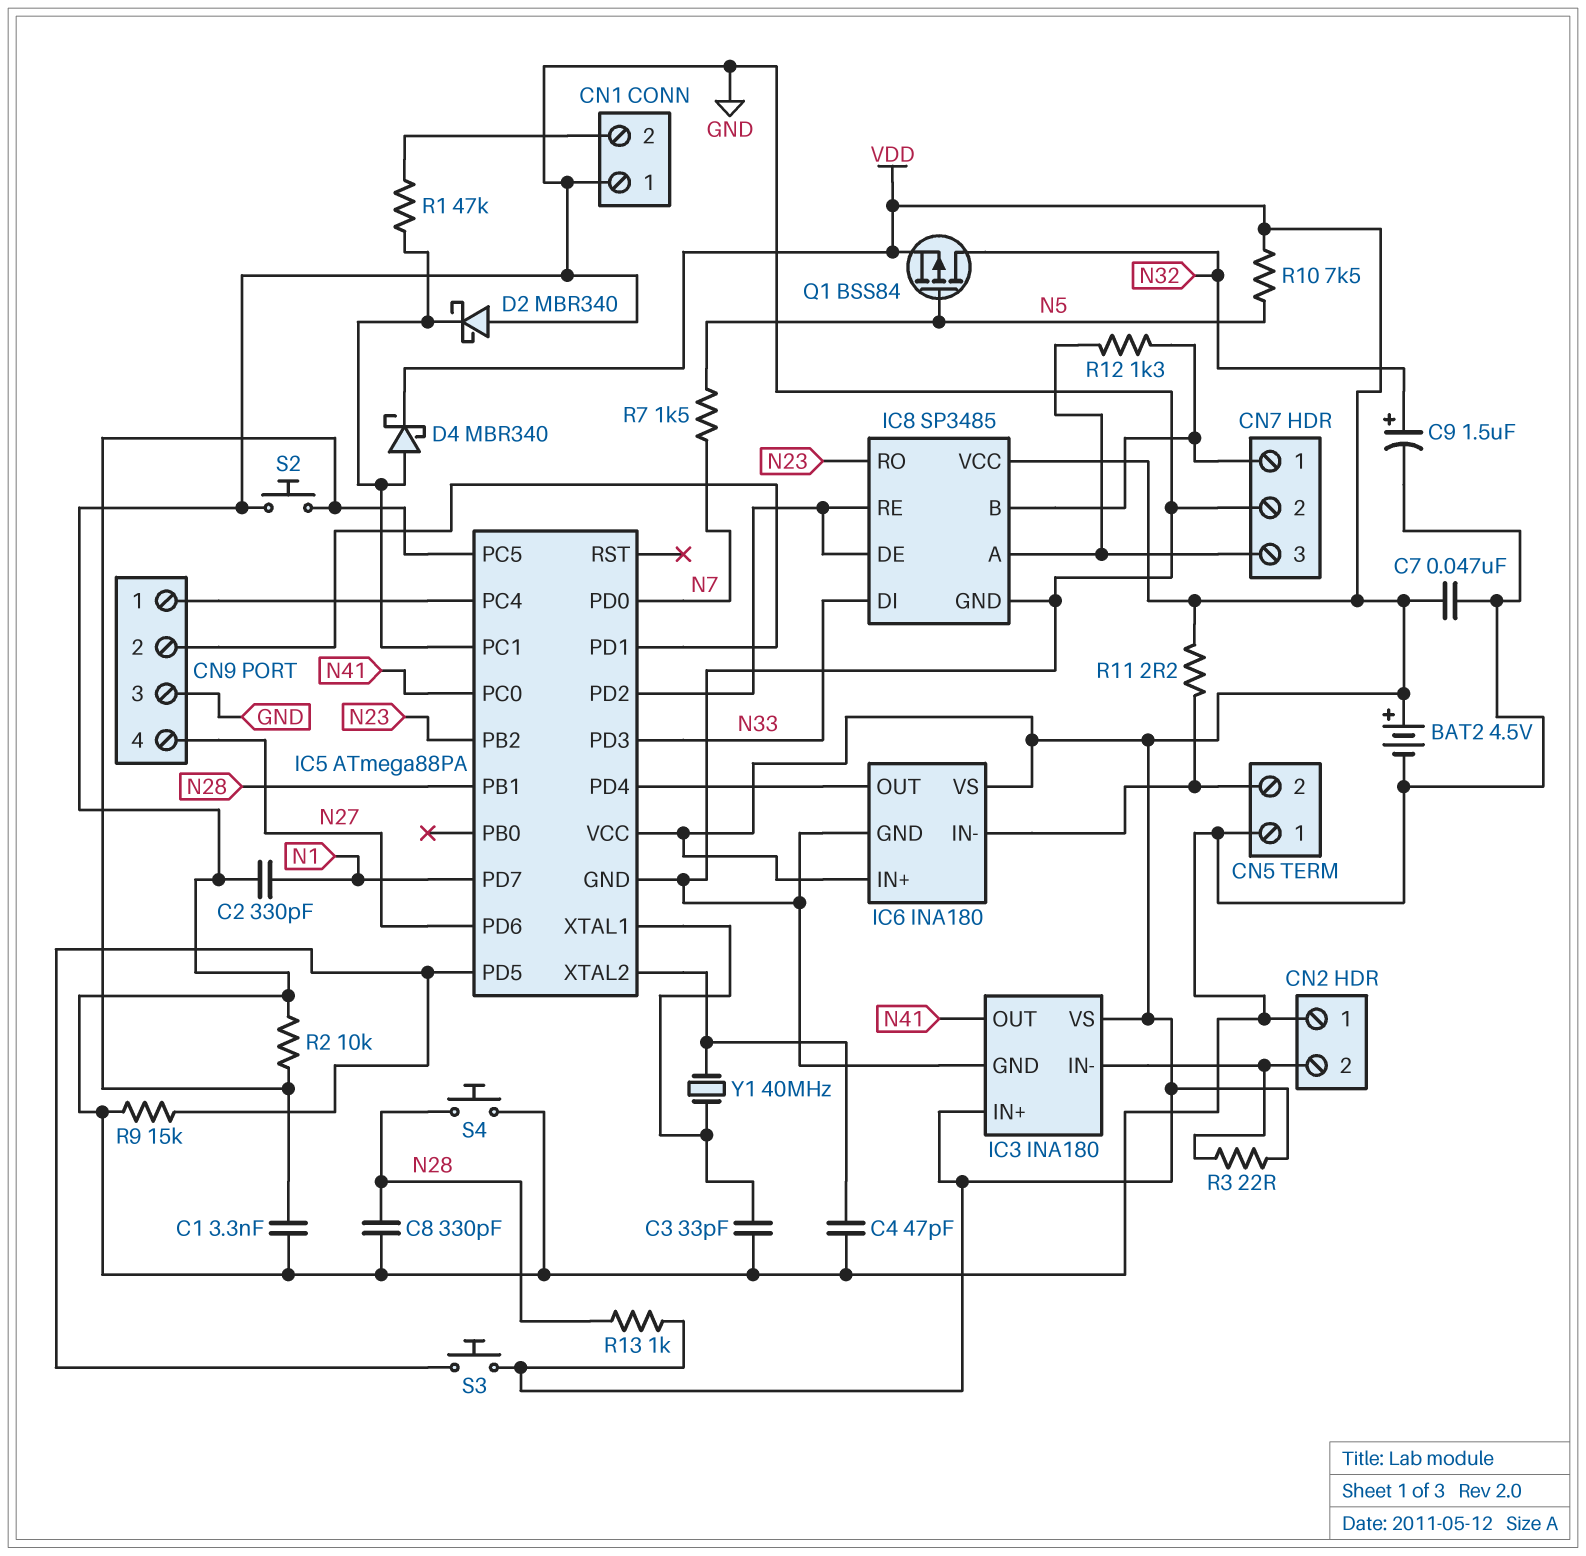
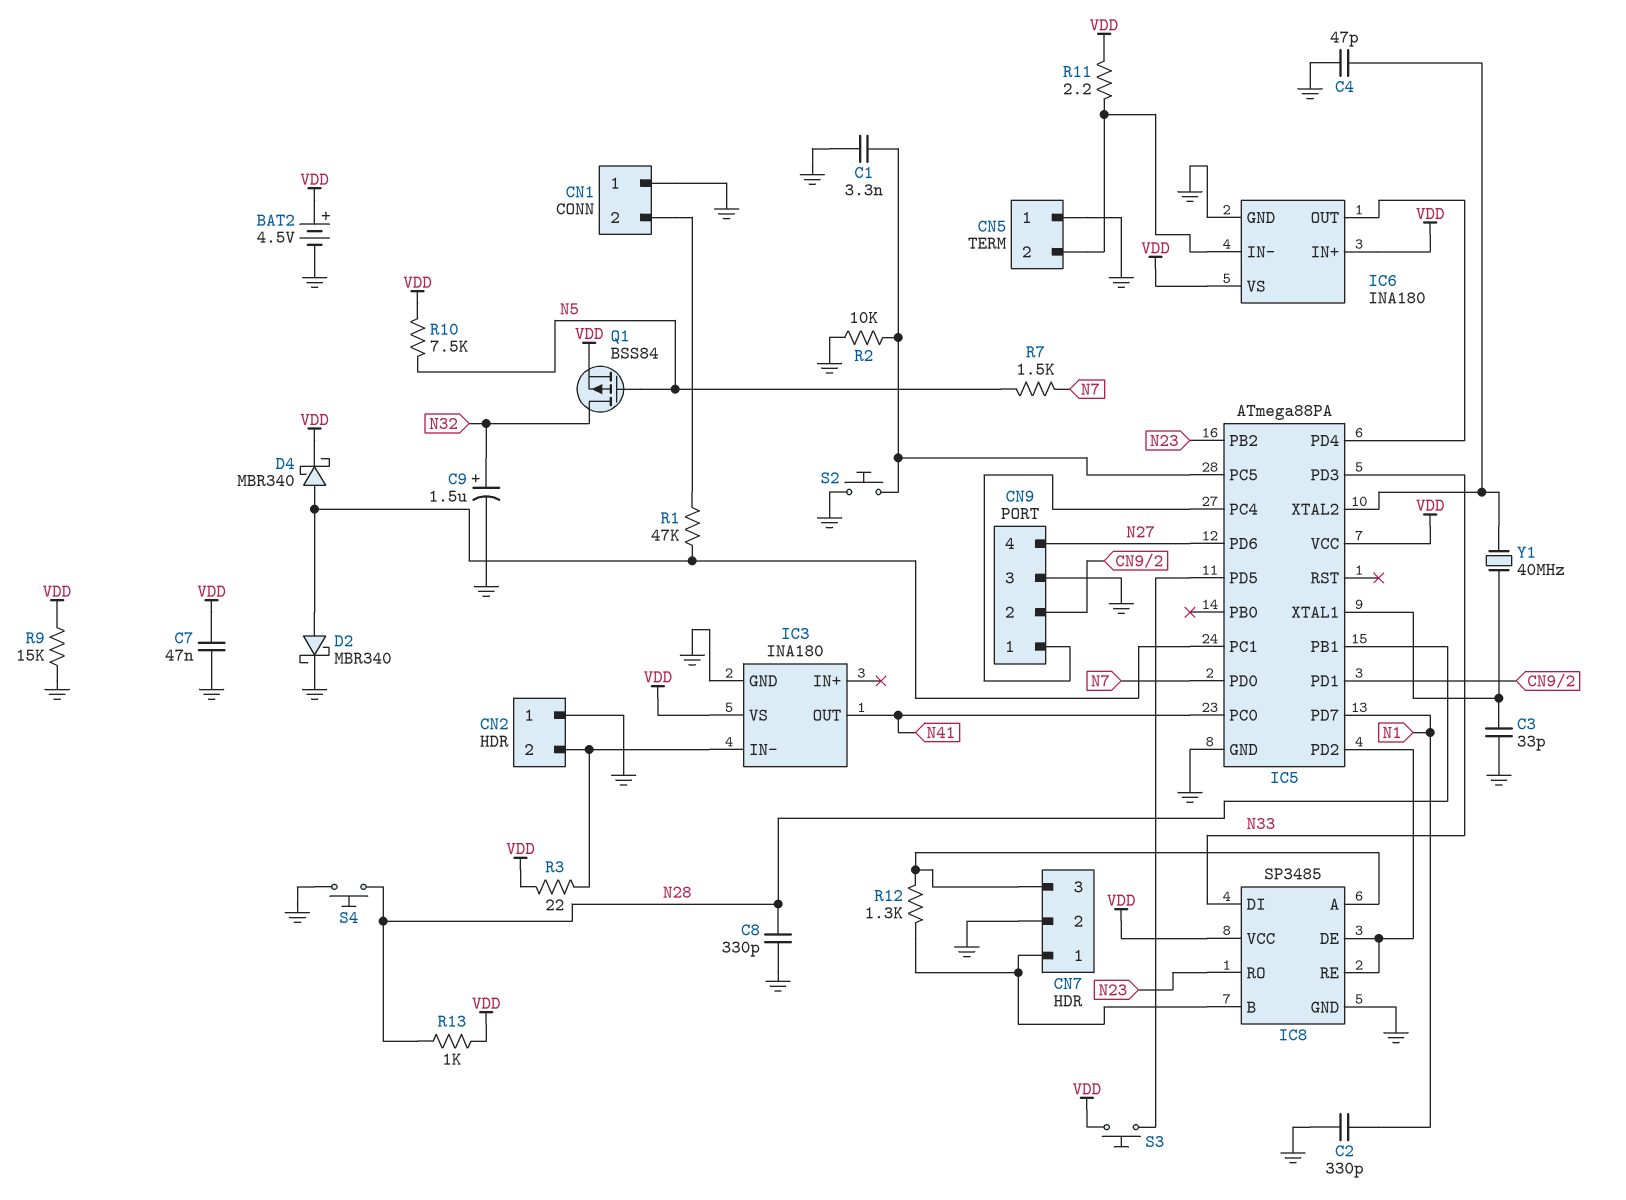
D2: schottky MBR340 (A GND, K IC5/PC1) -> schottky MBR340 (A IC5/PC1, K GND)
IC3 pin IN+: VDD -> none
R9: 15k (GND, IC5/PD5) -> 15k (GND, VDD)

